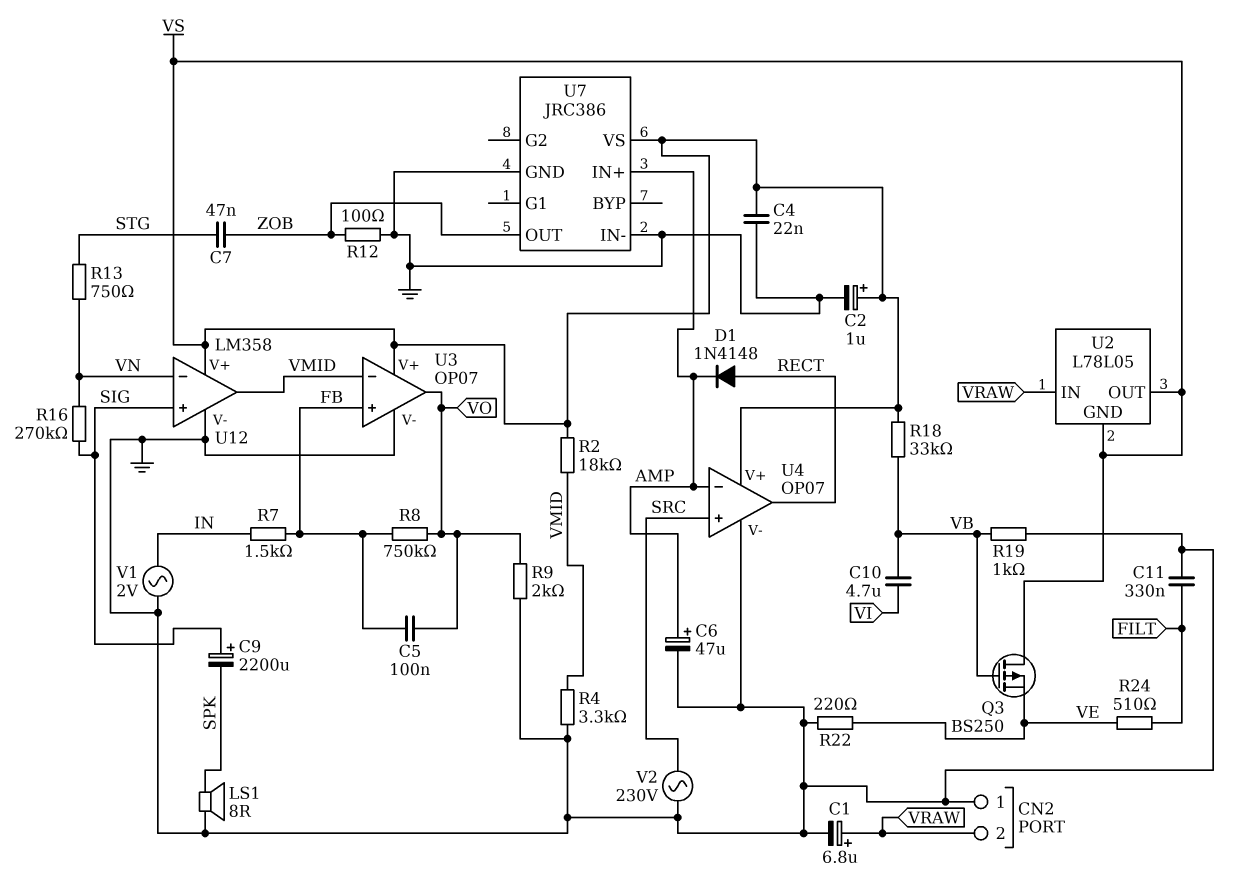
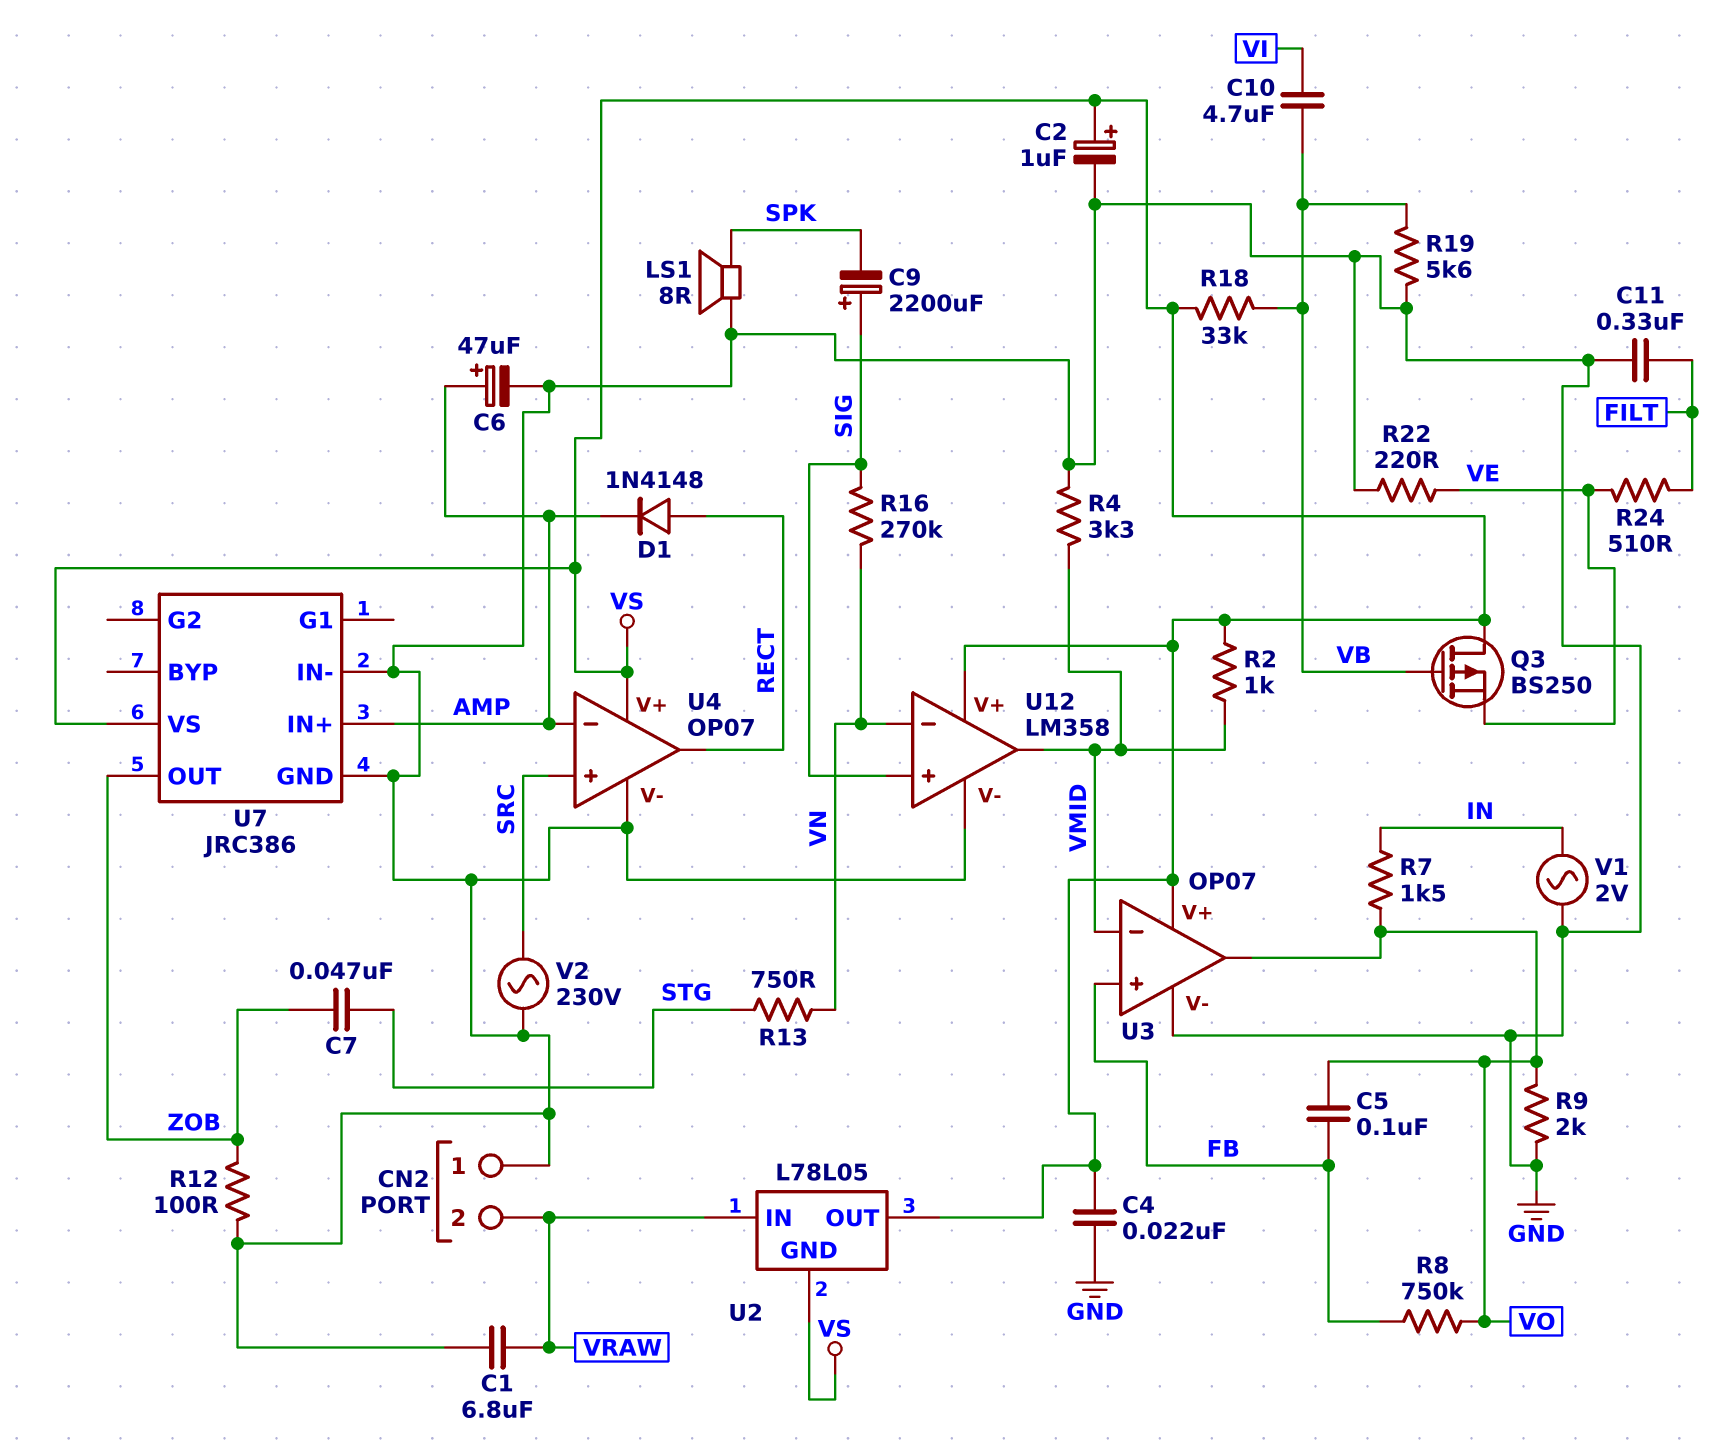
C1: 6.8uF (plus VRAW, minus GND) -> 6.8uF (GND, VRAW)
R2: 18k (VMID, VS) -> 1k (VMID, VS)
R7: 1.5k (FB, IN) -> 1.5k (IN, VO)
R19: 1k (GND, VB) -> 5.6k (GND, VB)

